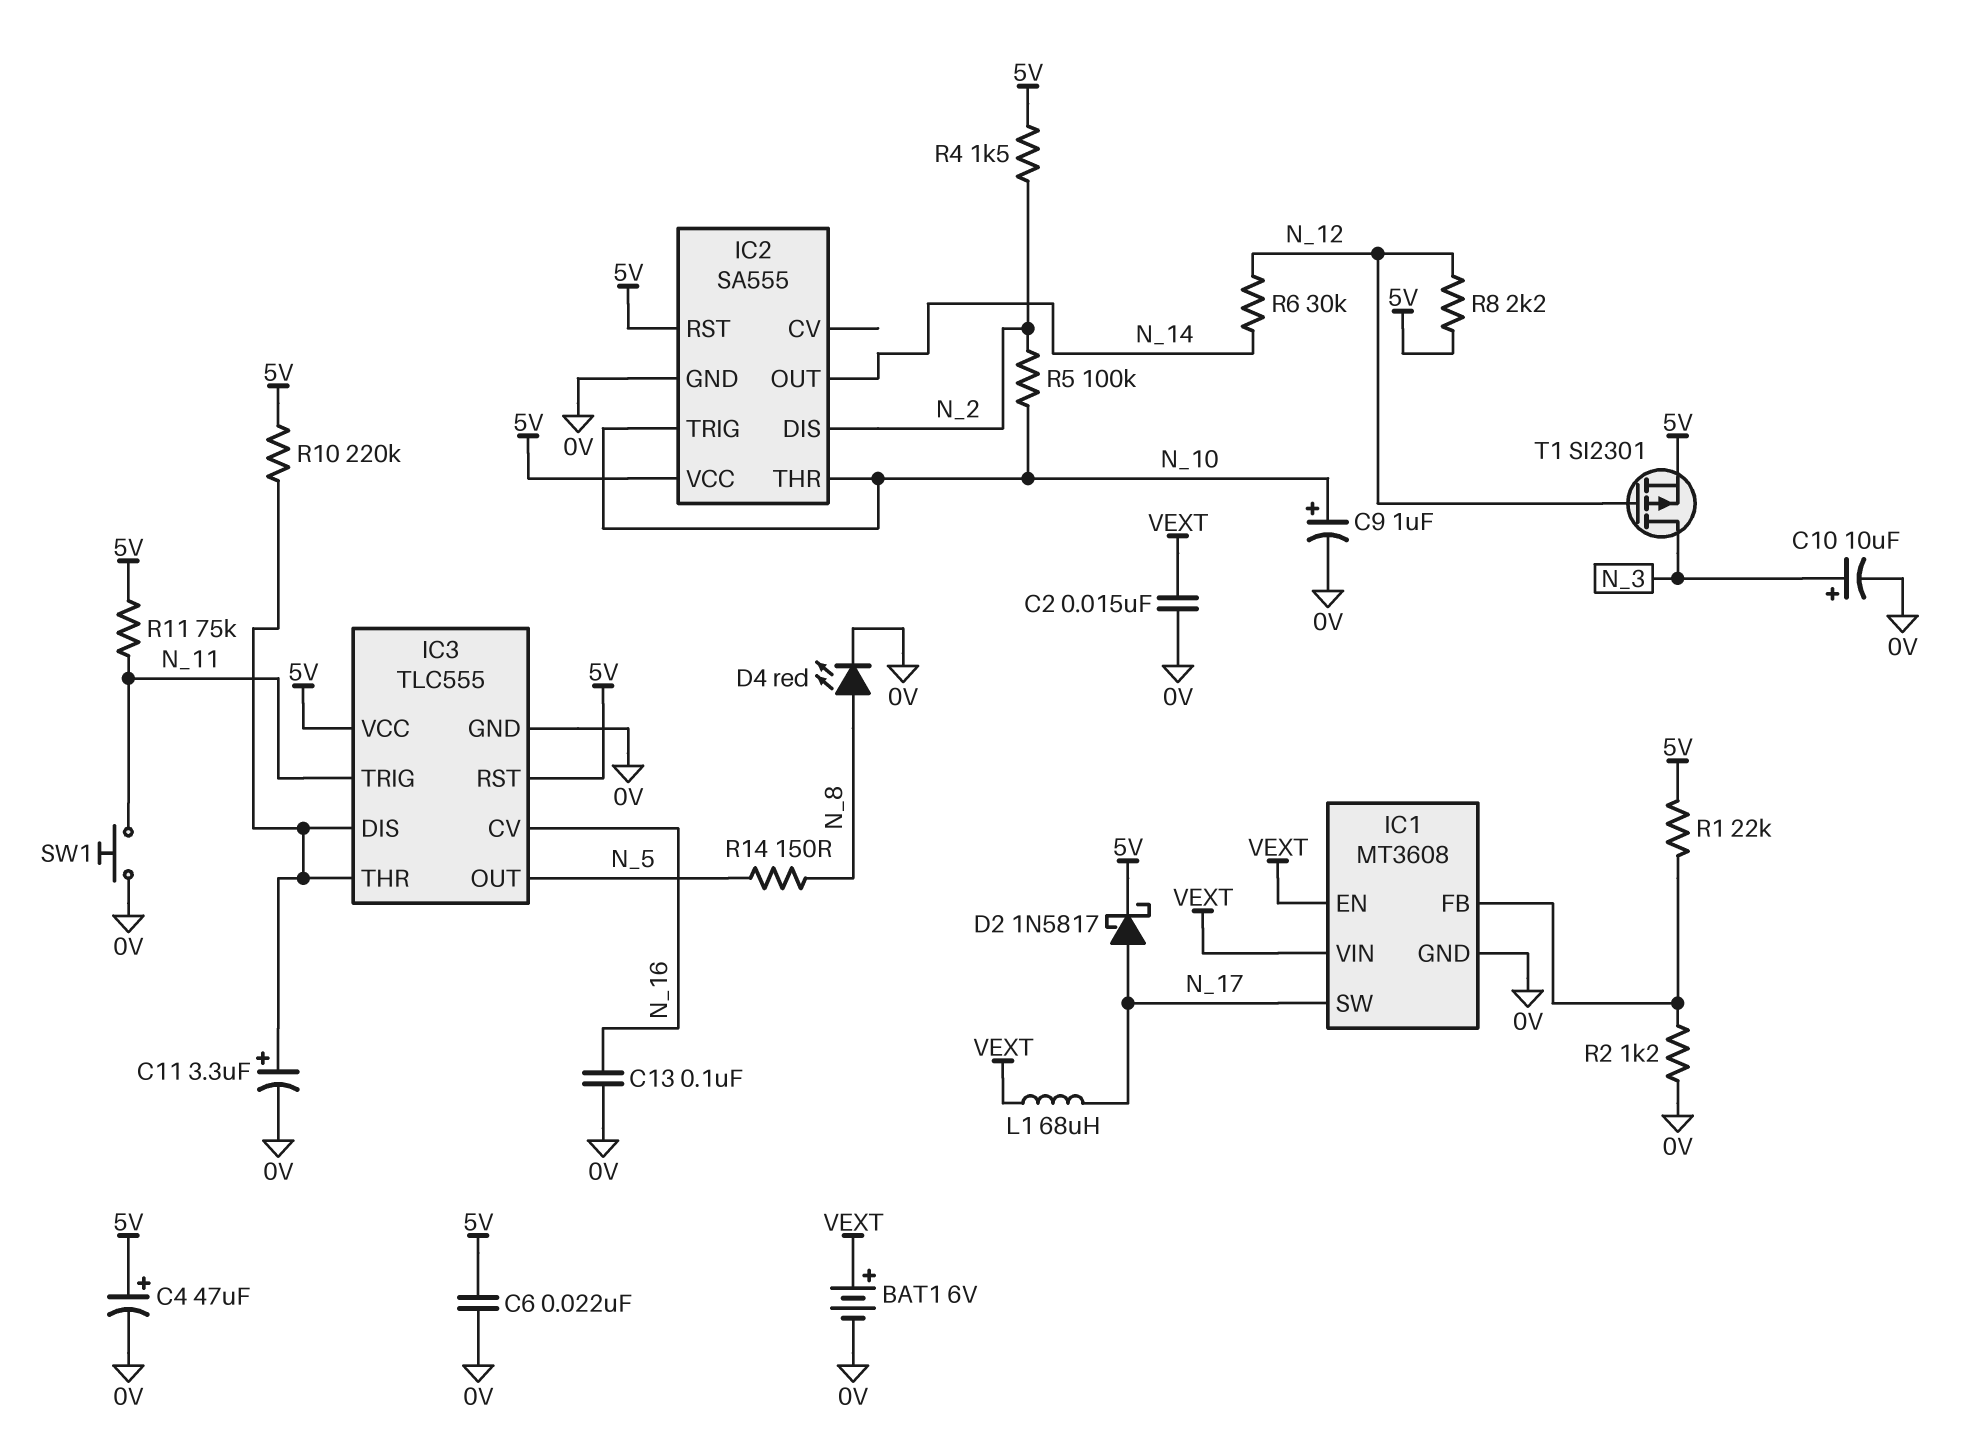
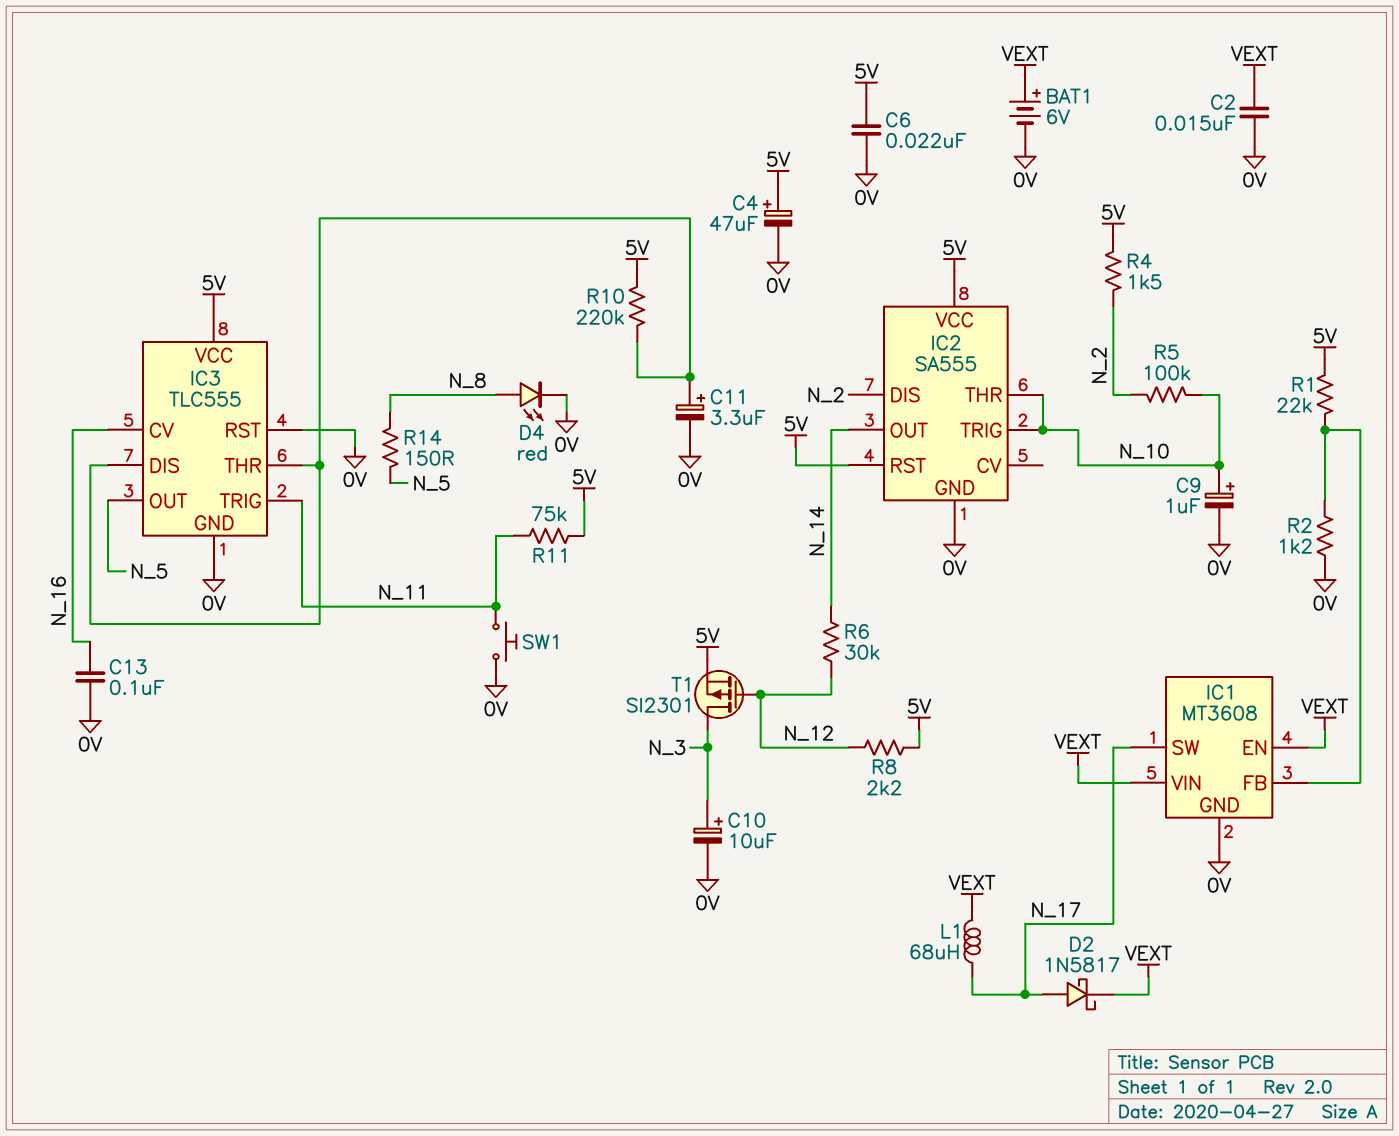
D2: schottky 1N5817 (A N_17, K 5V) -> schottky 1N5817 (A N_17, K VEXT)
IC3 pin RST: 5V -> 0V

